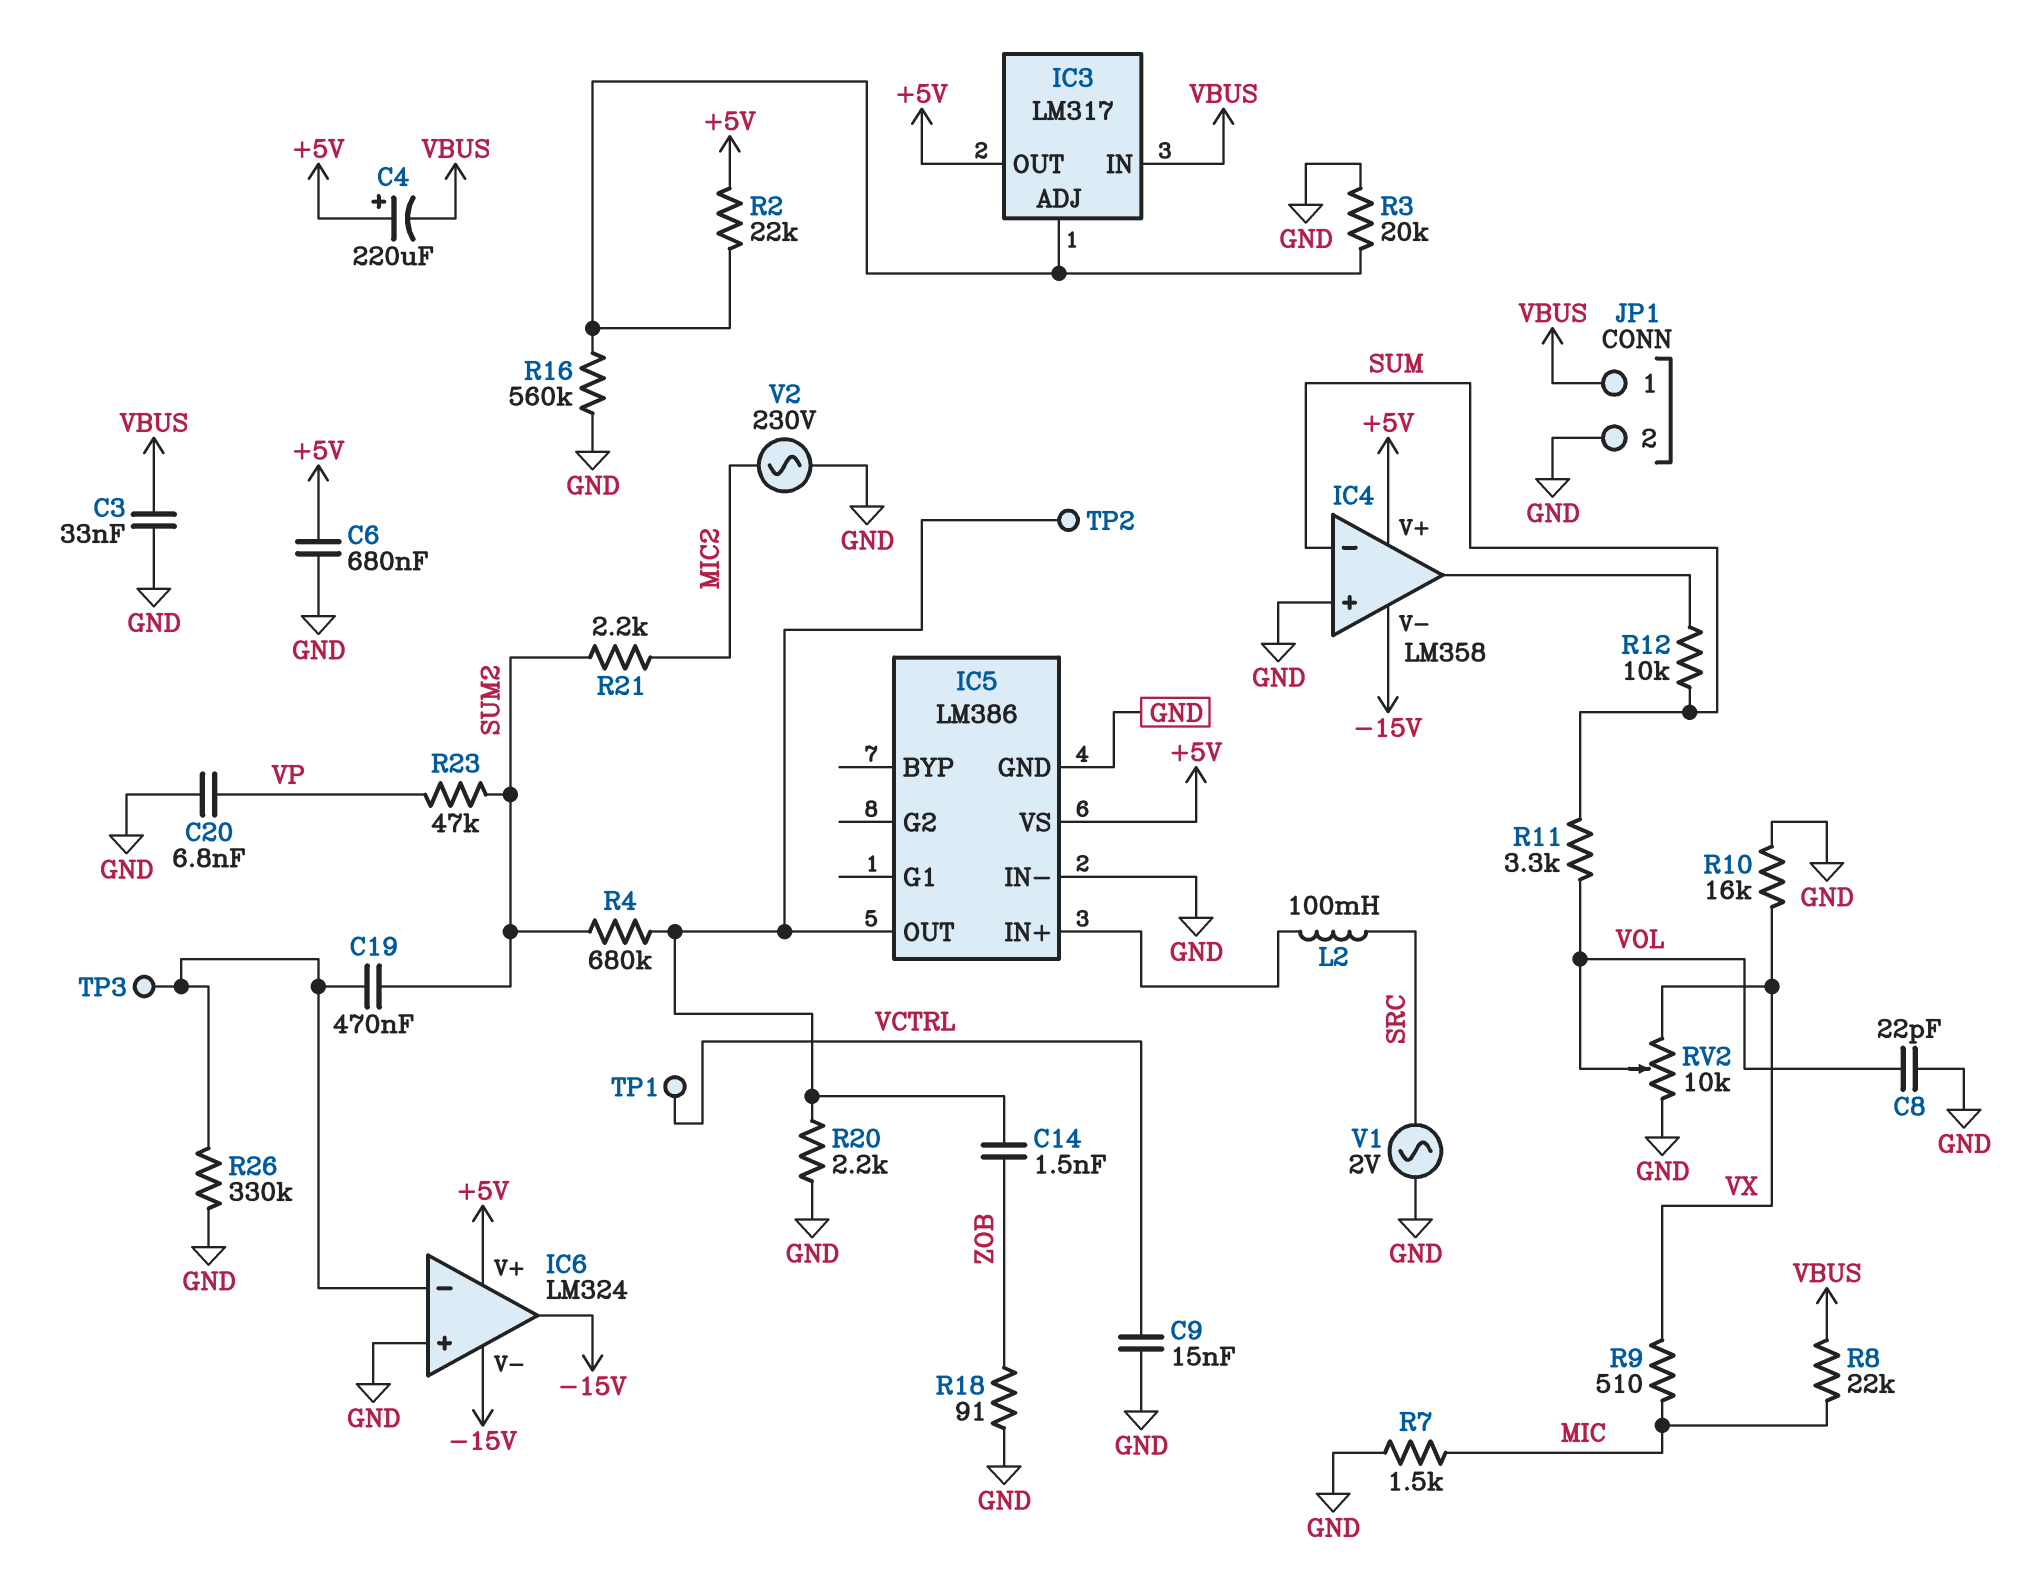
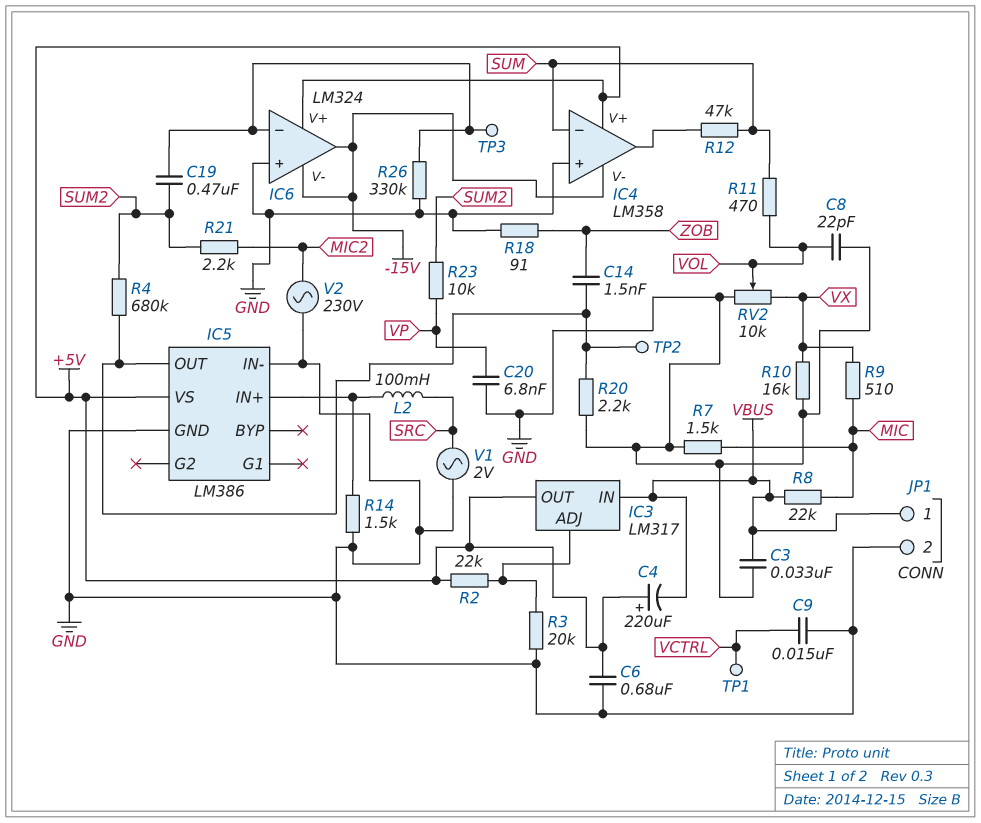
R11: 3.3k (SUM, VOL) -> 470 (SUM, VOL)
R12: 10k (IC4/out, SUM) -> 47k (IC4/out, SUM)
R14: none -> 1.5k (GND, IC5/IN+)
R16: 560k (GND, IC3/ADJ) -> none
R23: 47k (SUM2, VP) -> 10k (SUM2, VP)

